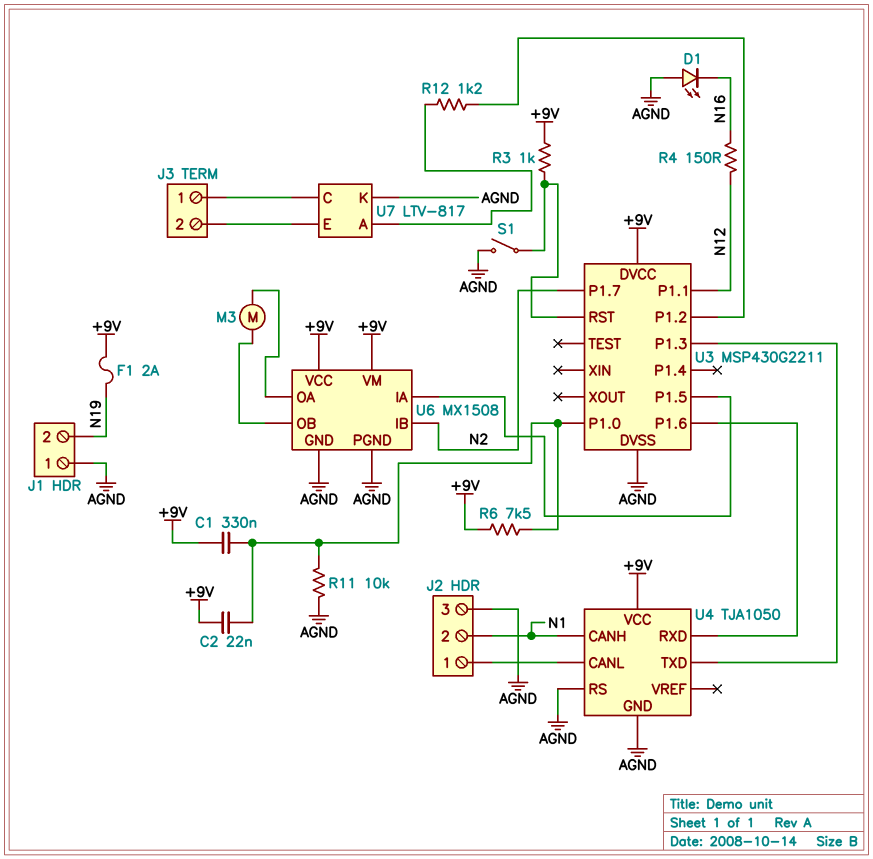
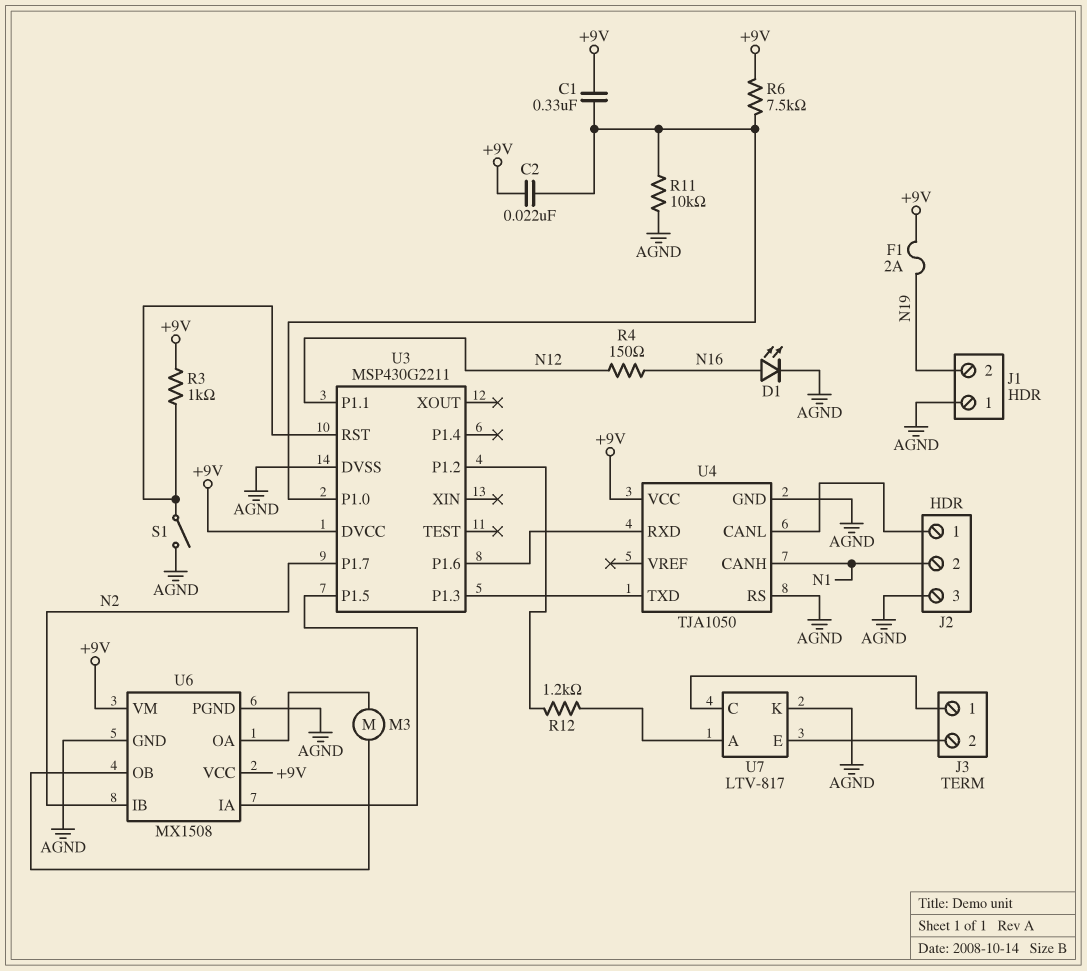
D1: LED (A AGND, K N16) -> LED (A N16, K AGND)

